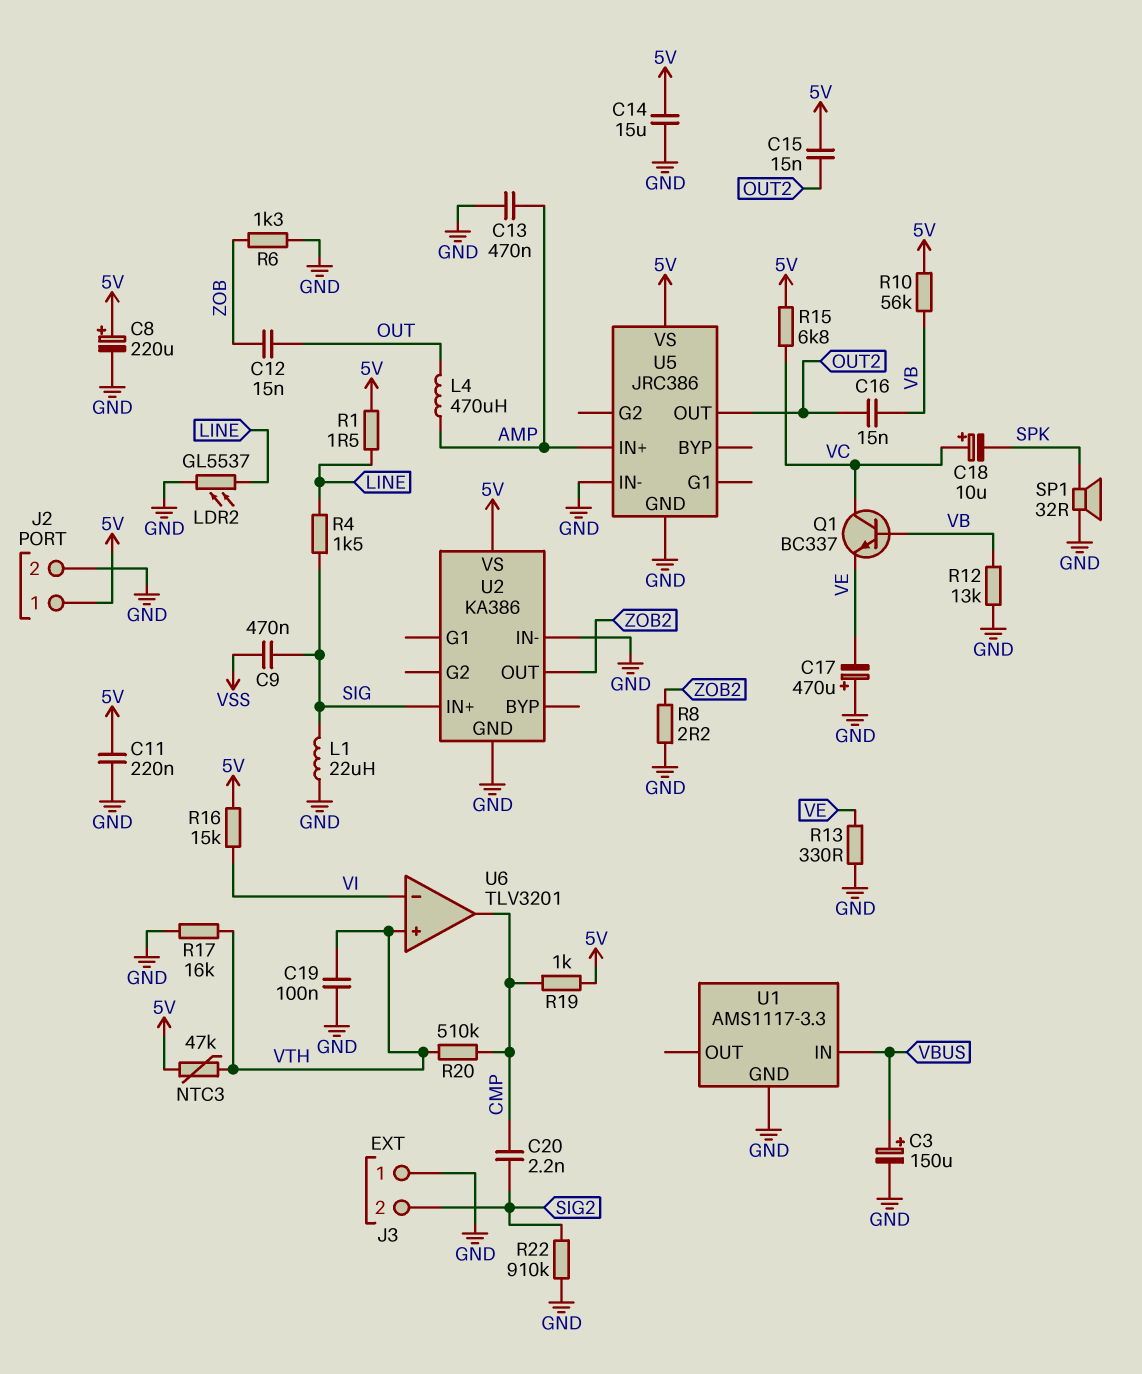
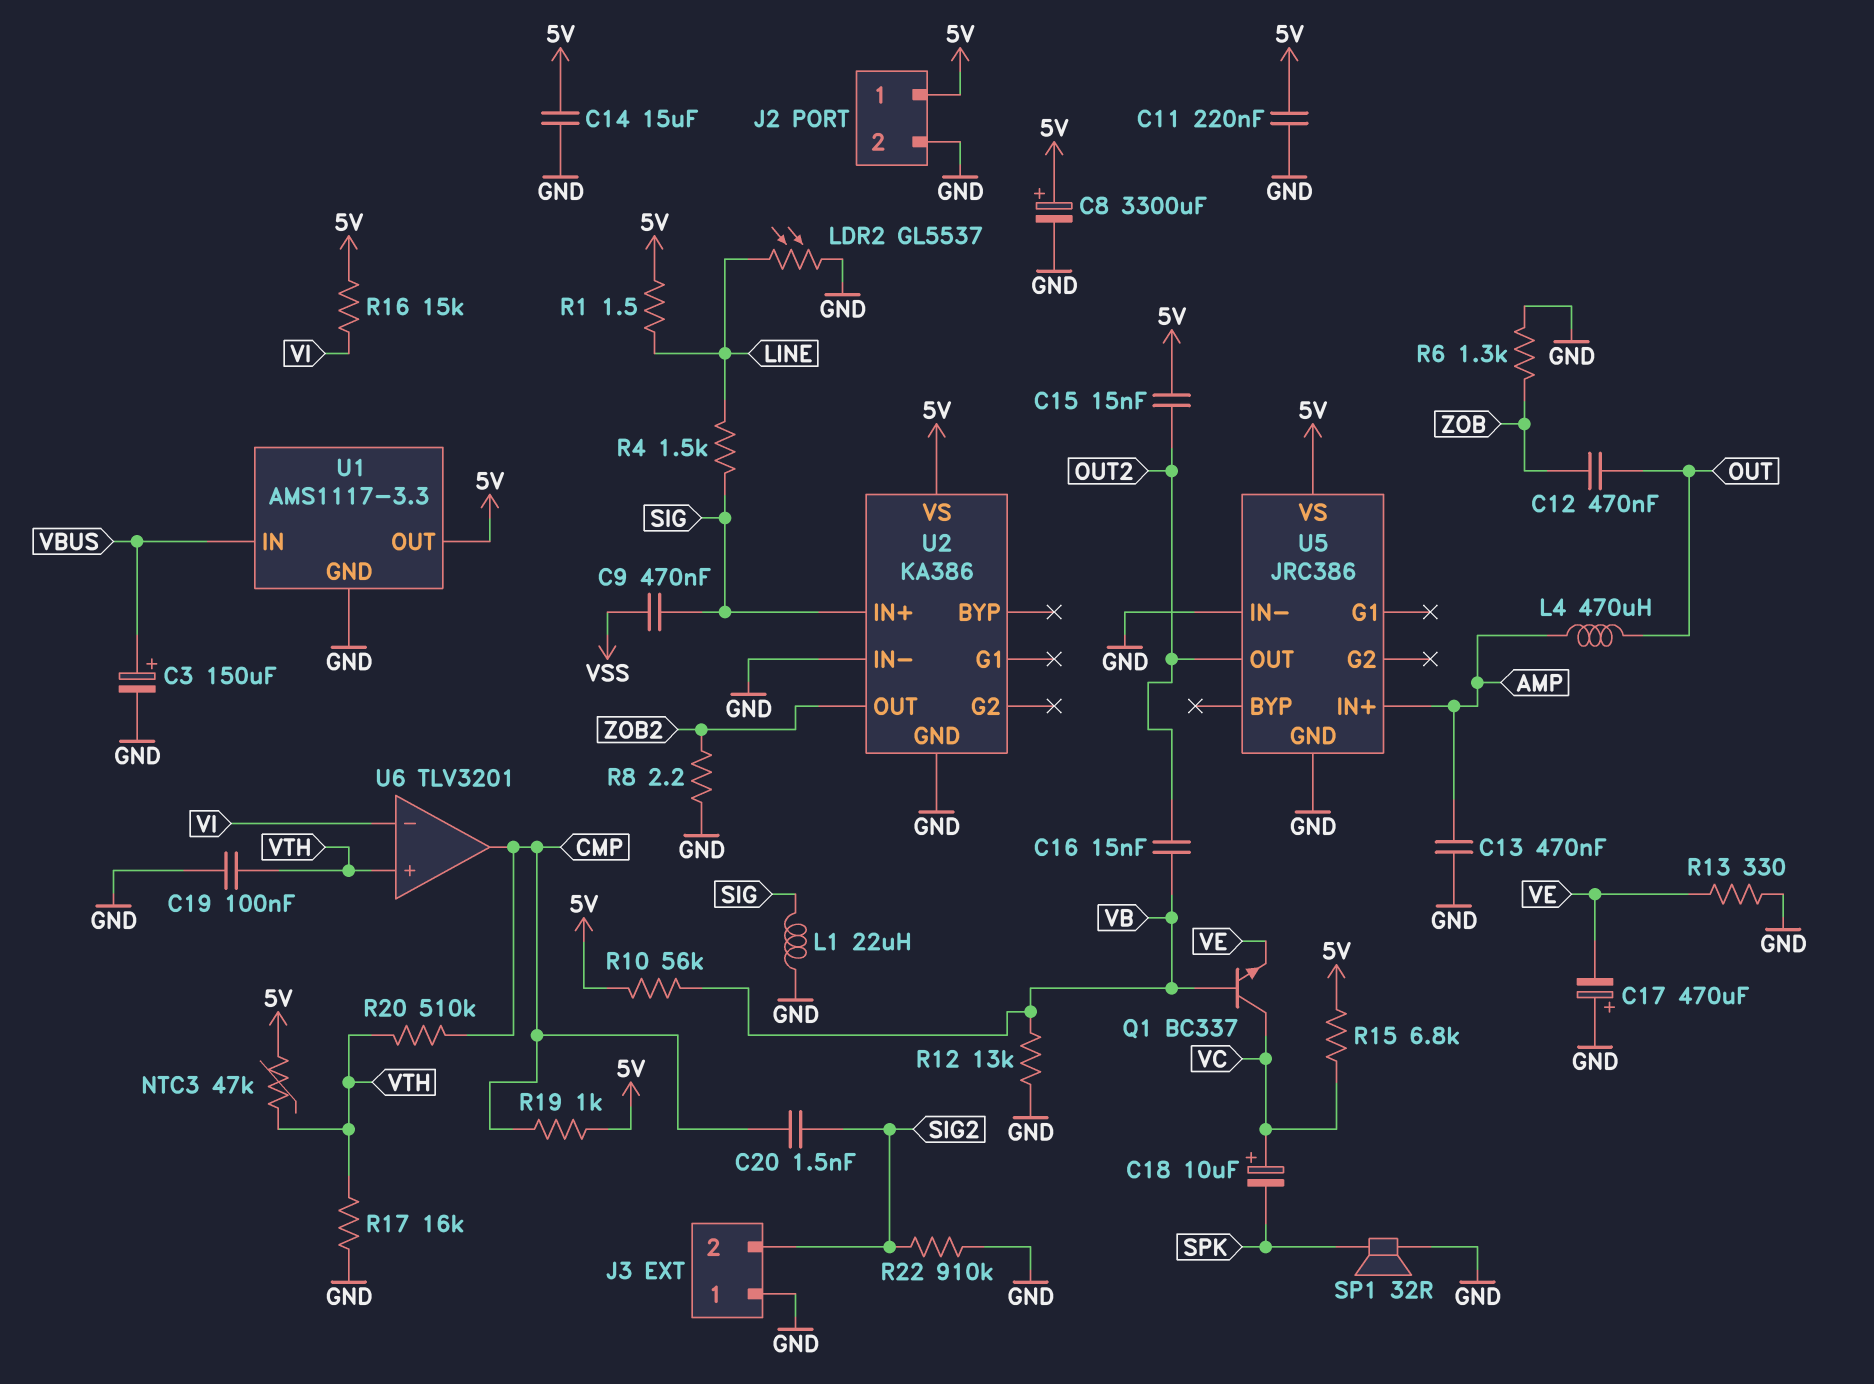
C8: 220uF (plus 5V, minus GND) -> 3300uF (plus 5V, minus GND)
C12: 15nF (OUT, ZOB) -> 470nF (OUT, ZOB)
C20: 2.2nF (CMP, SIG2) -> 1.5nF (CMP, SIG2)
U1 pin OUT: none -> 5V

